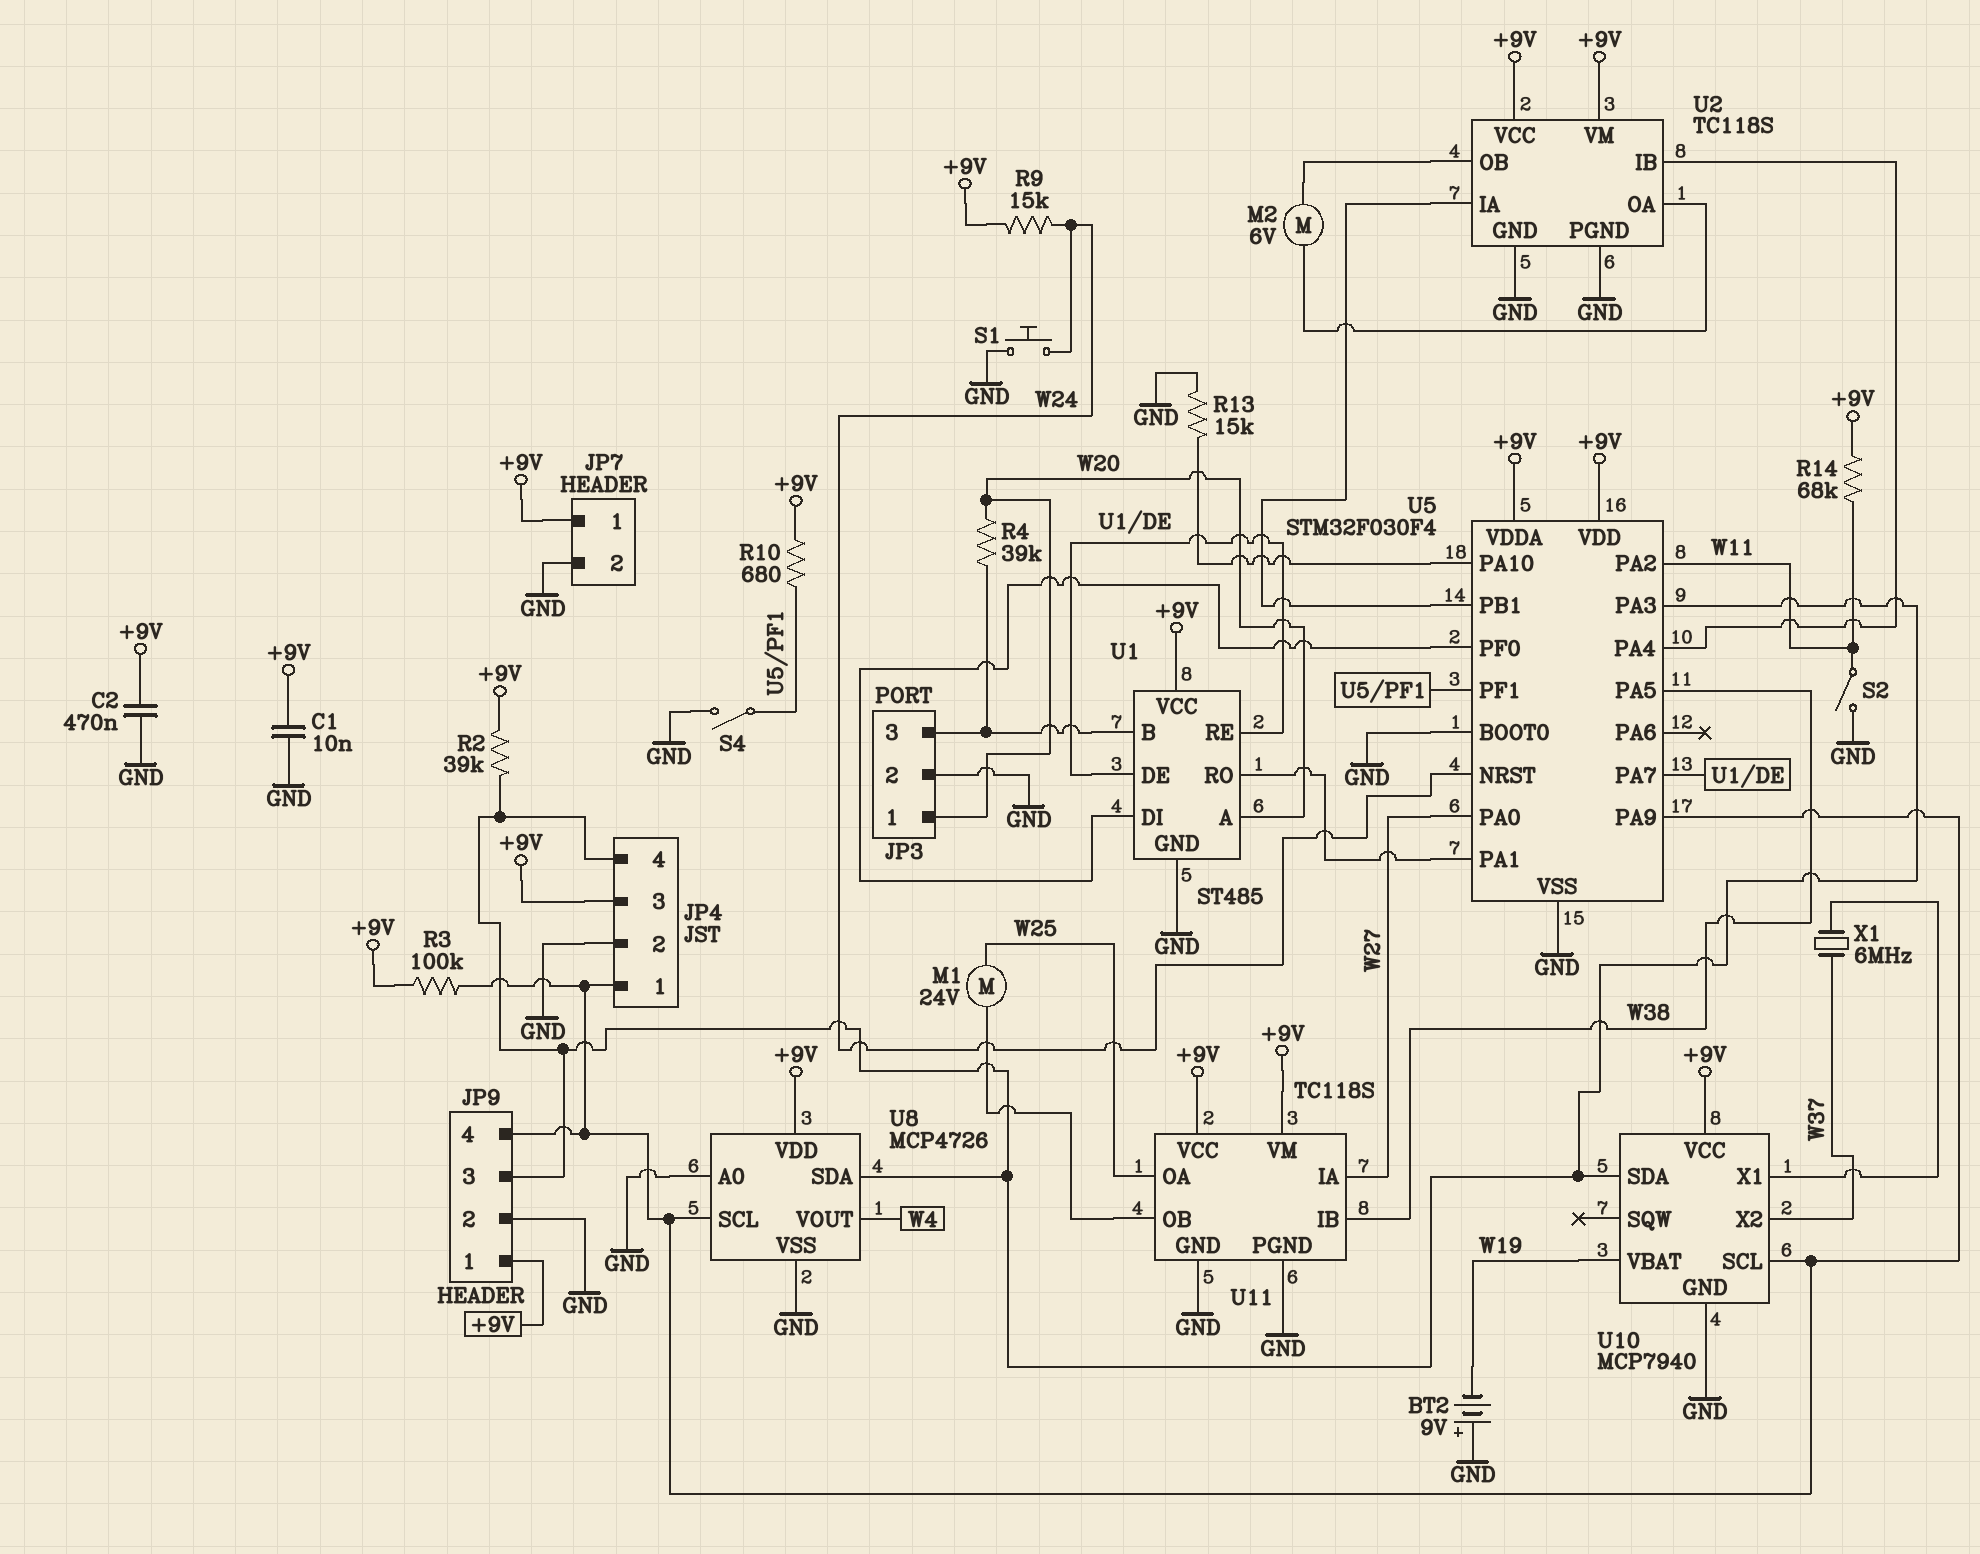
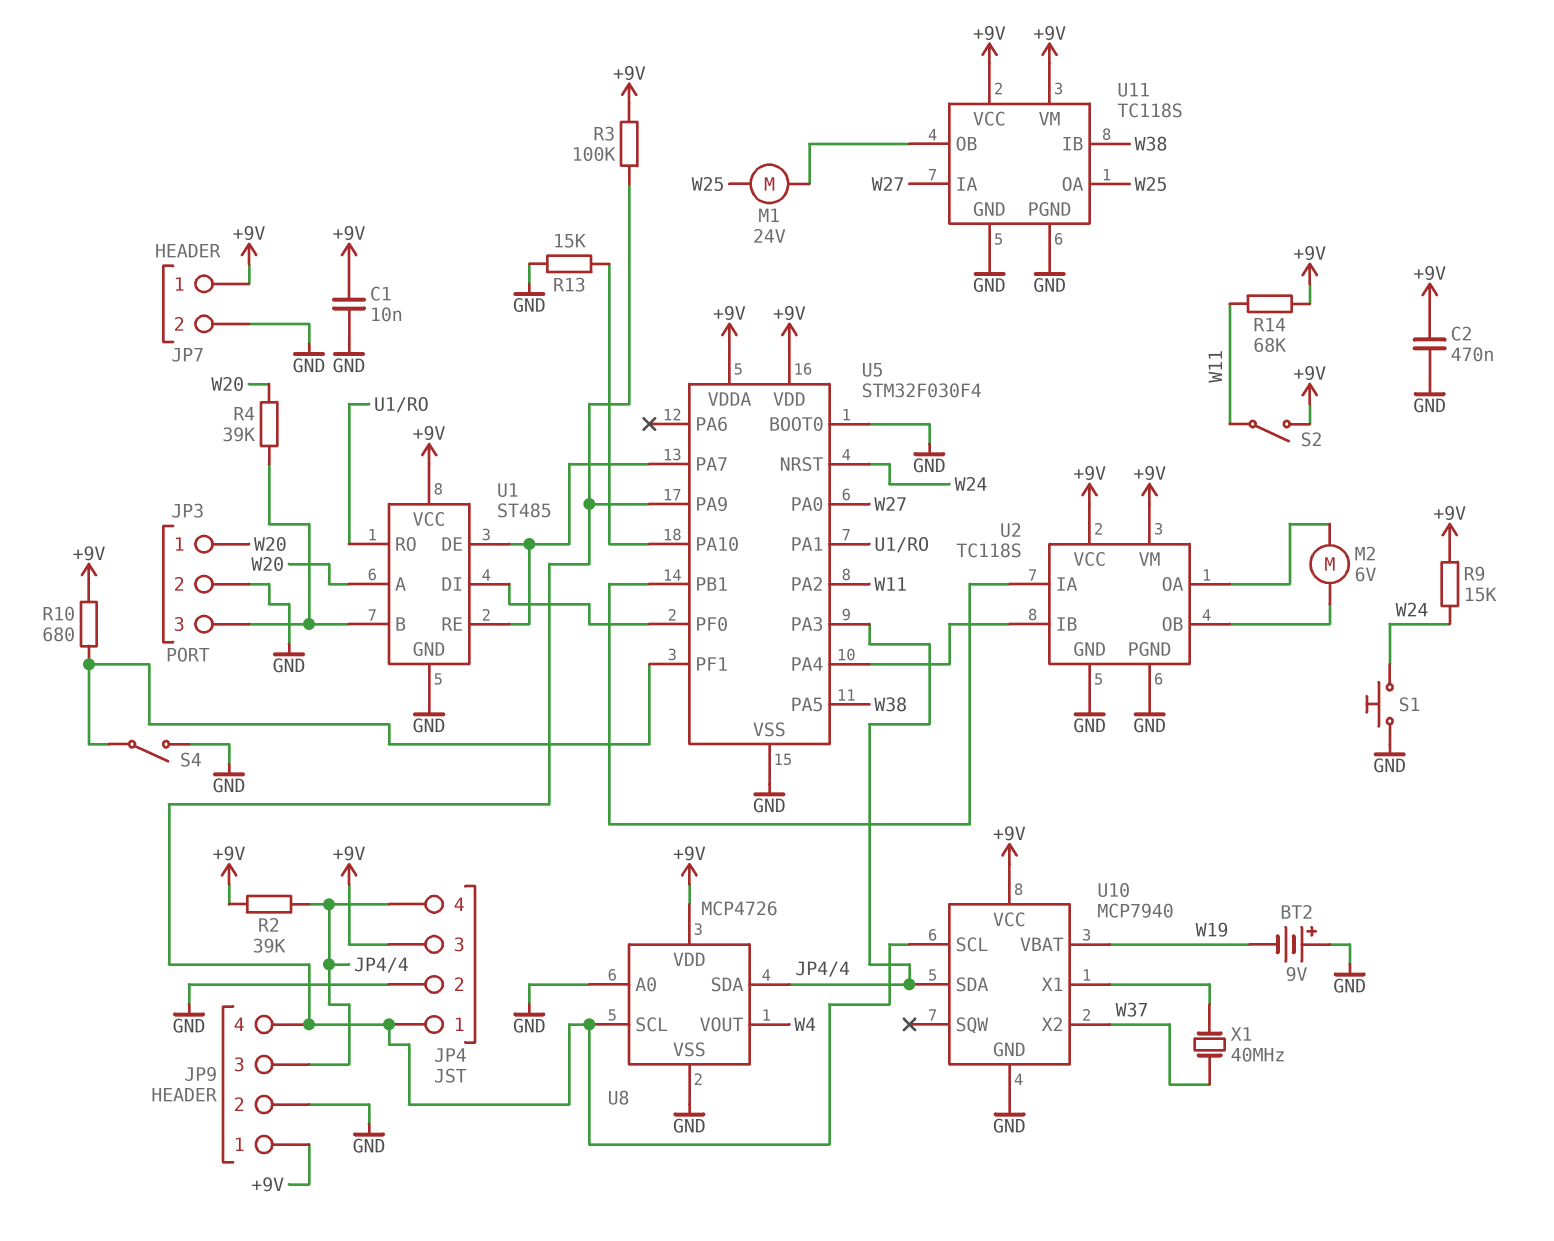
S2: switch (GND, W11) -> switch (+9V, W11)
X1: 6MHz (U10/X1, W37) -> 40MHz (U10/X1, W37)

